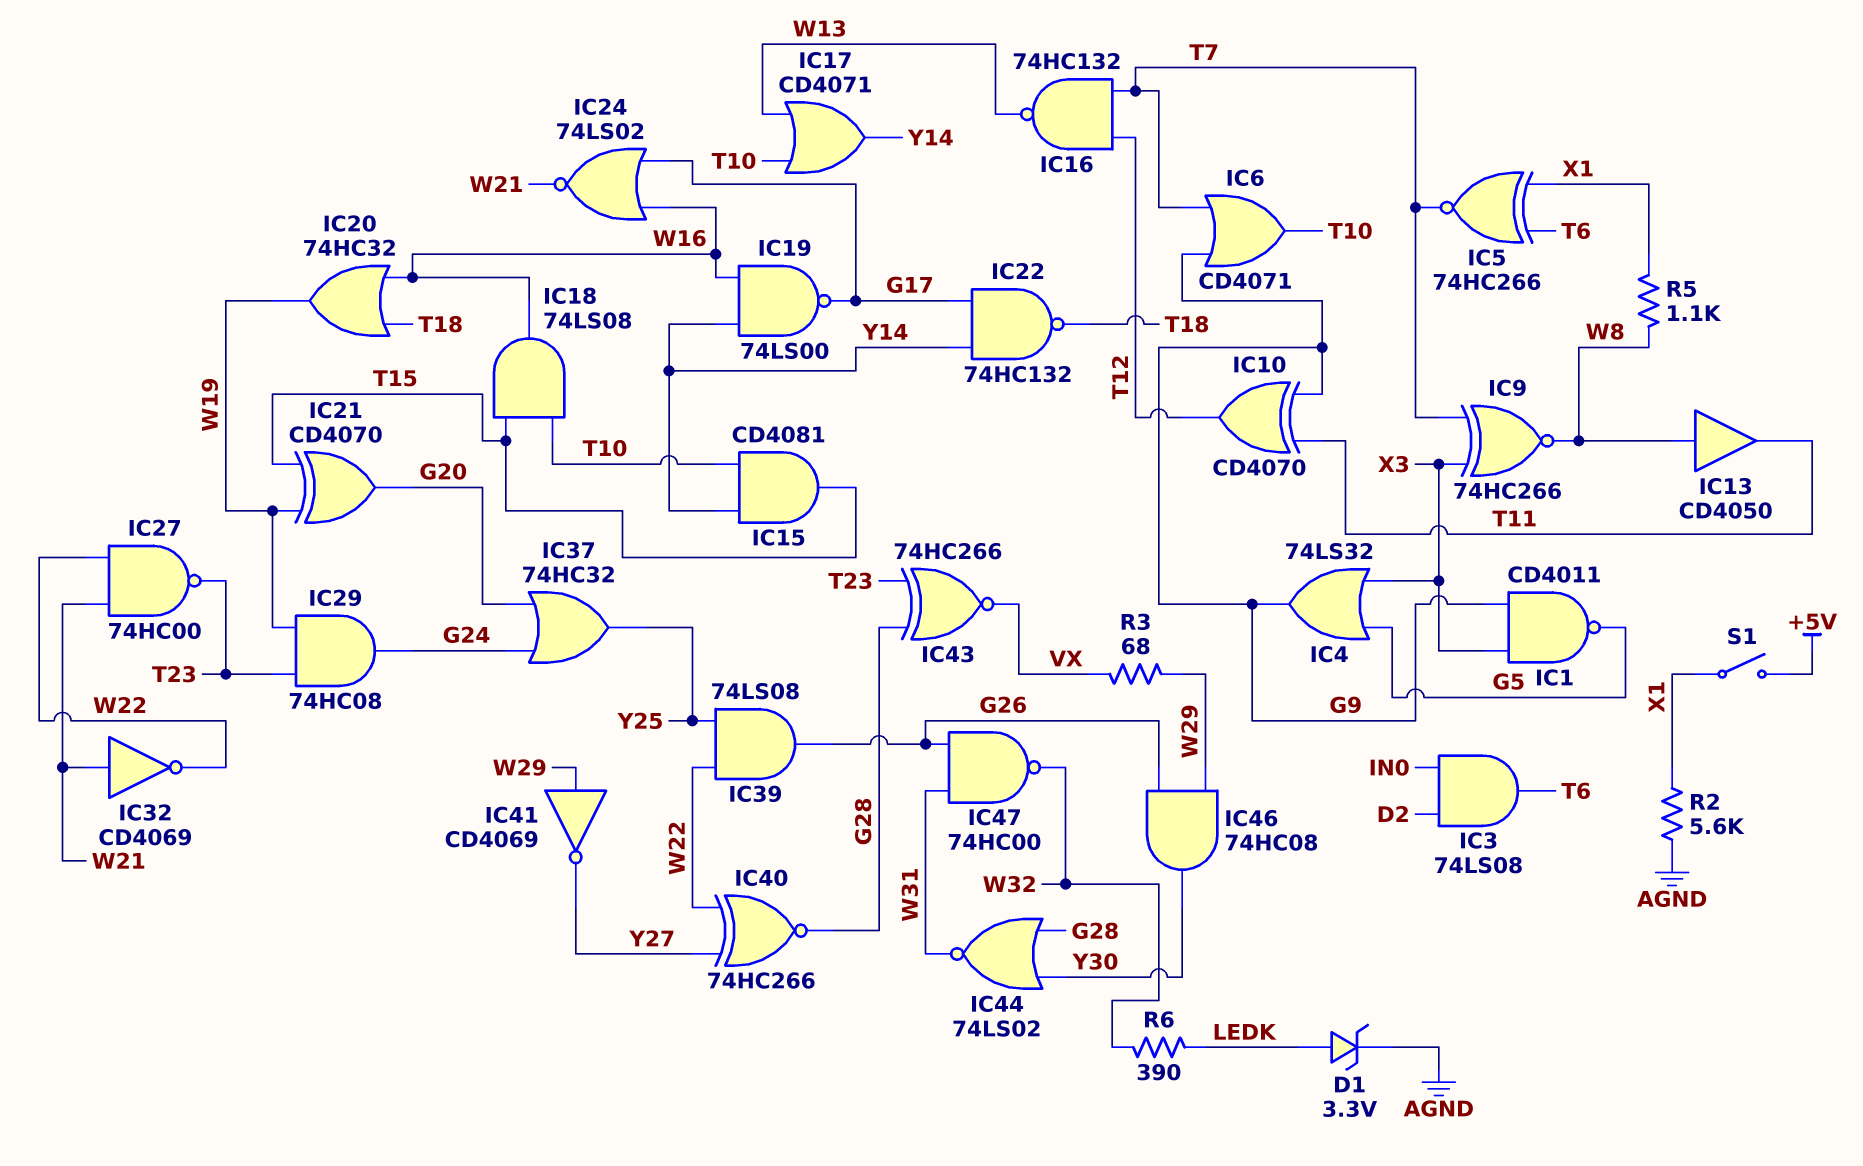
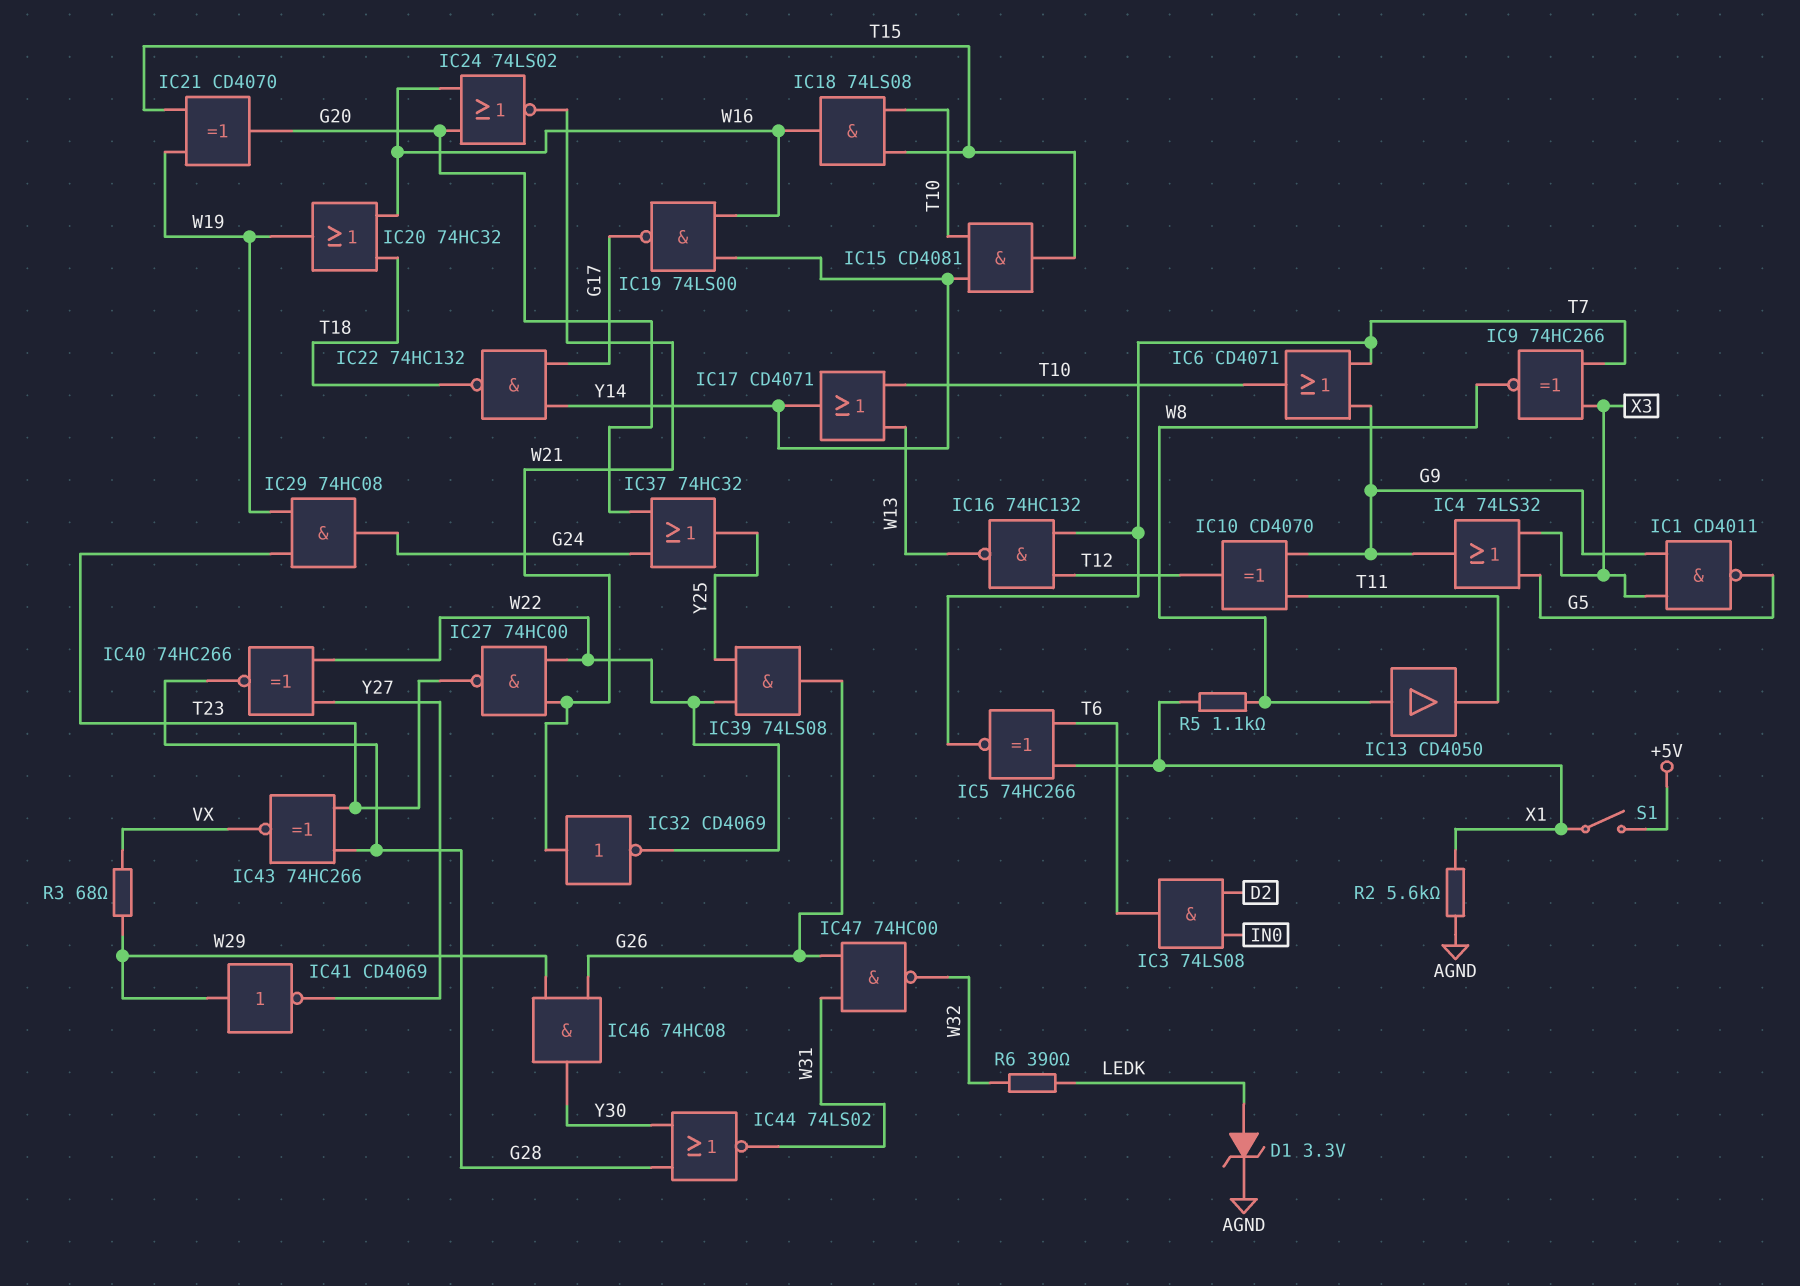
IC24: NOR 74LS02 (in G17, in W16, out W21) -> NOR 74LS02 (in G20, in W16, out W21)

